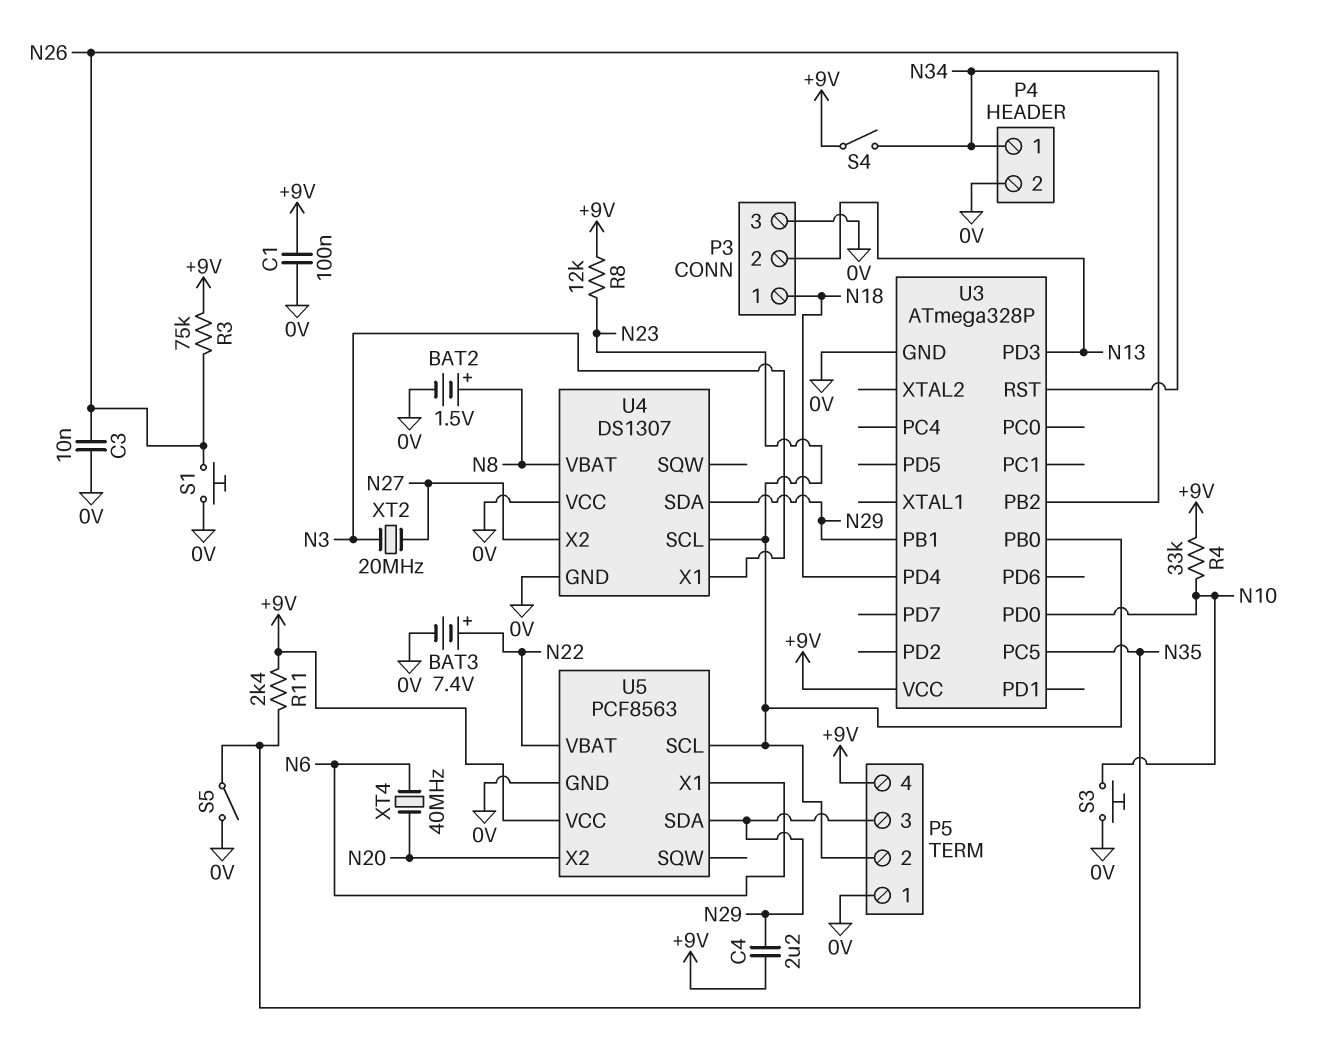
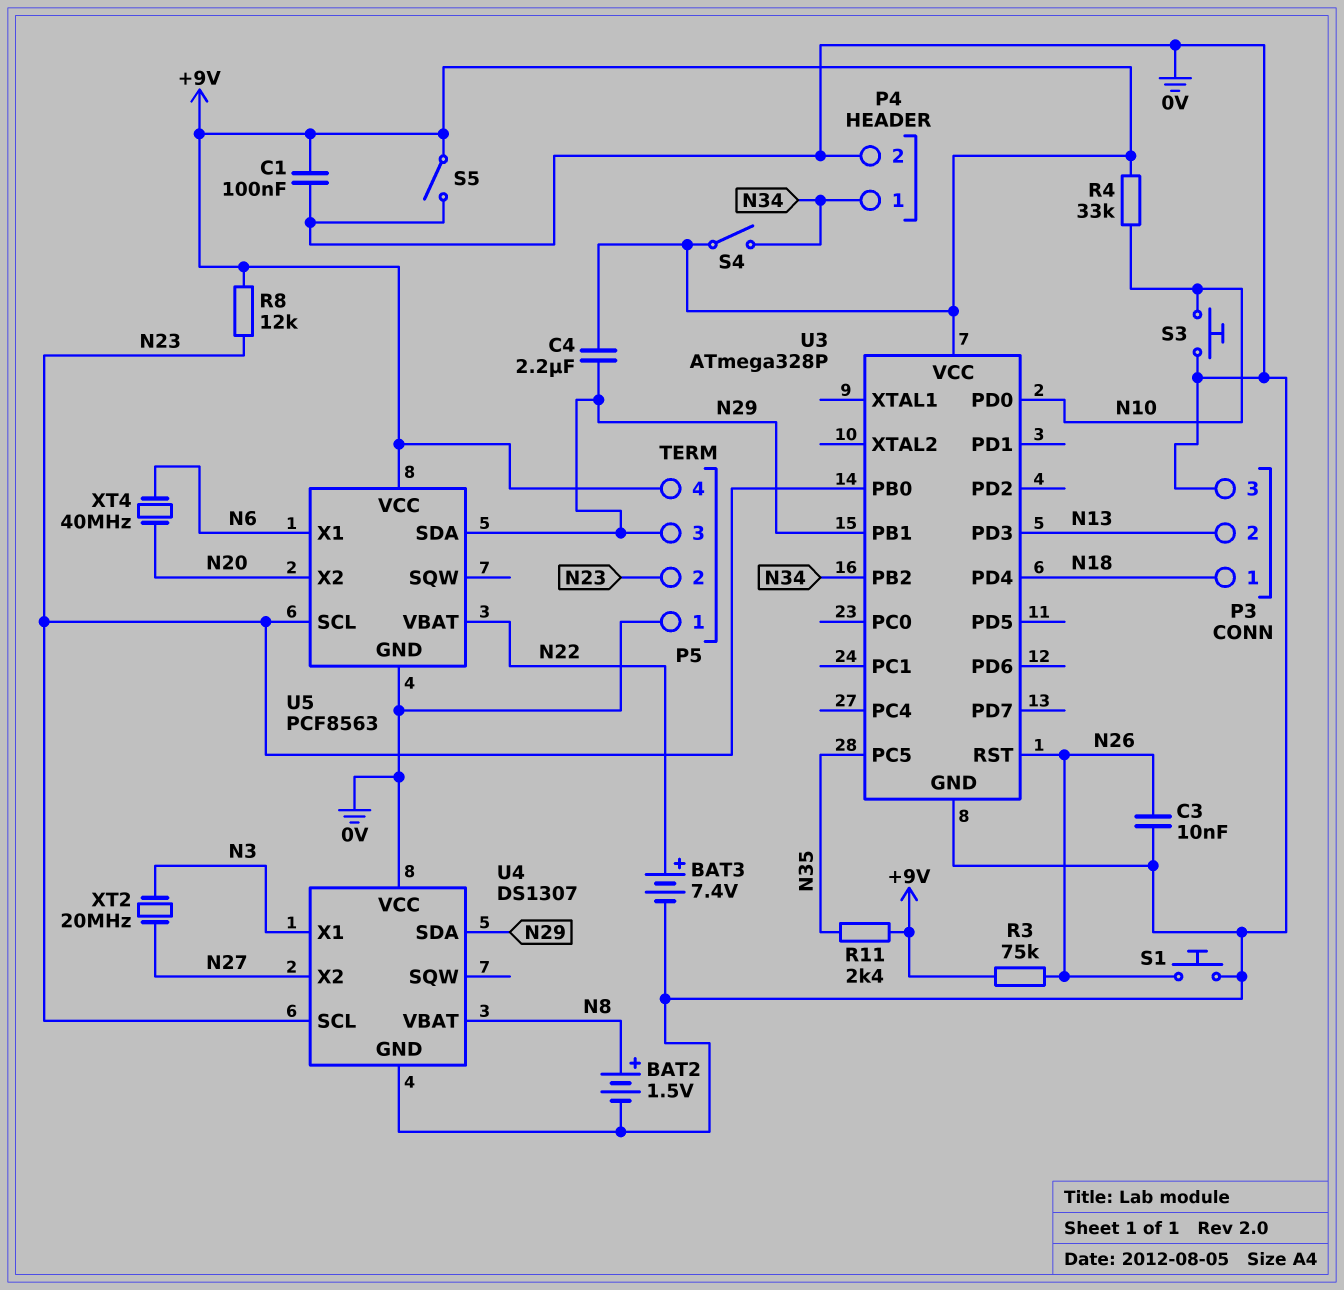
S5: switch (0V, N35) -> switch (+9V, 0V)

